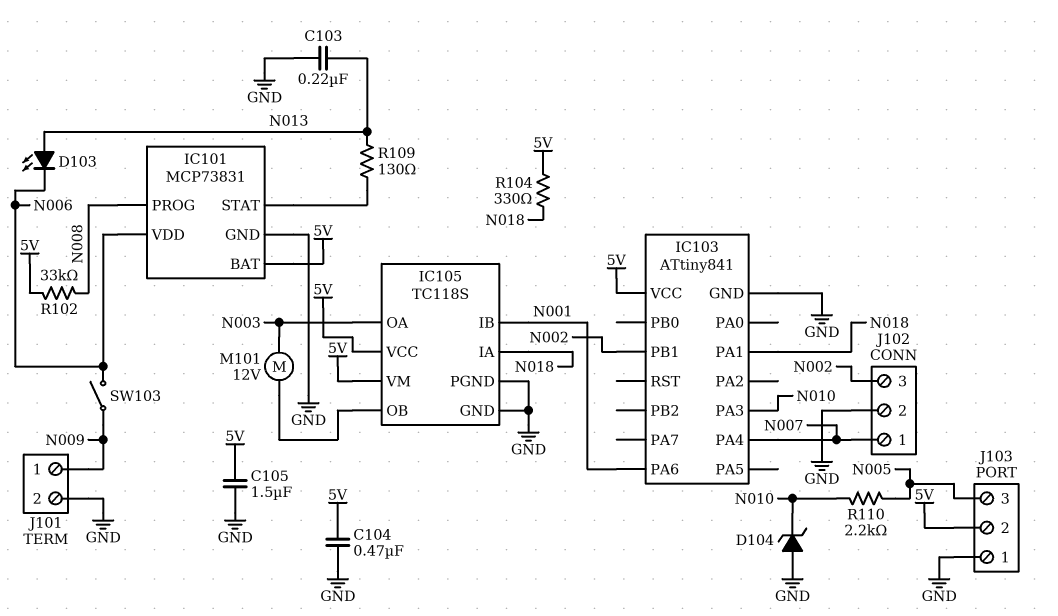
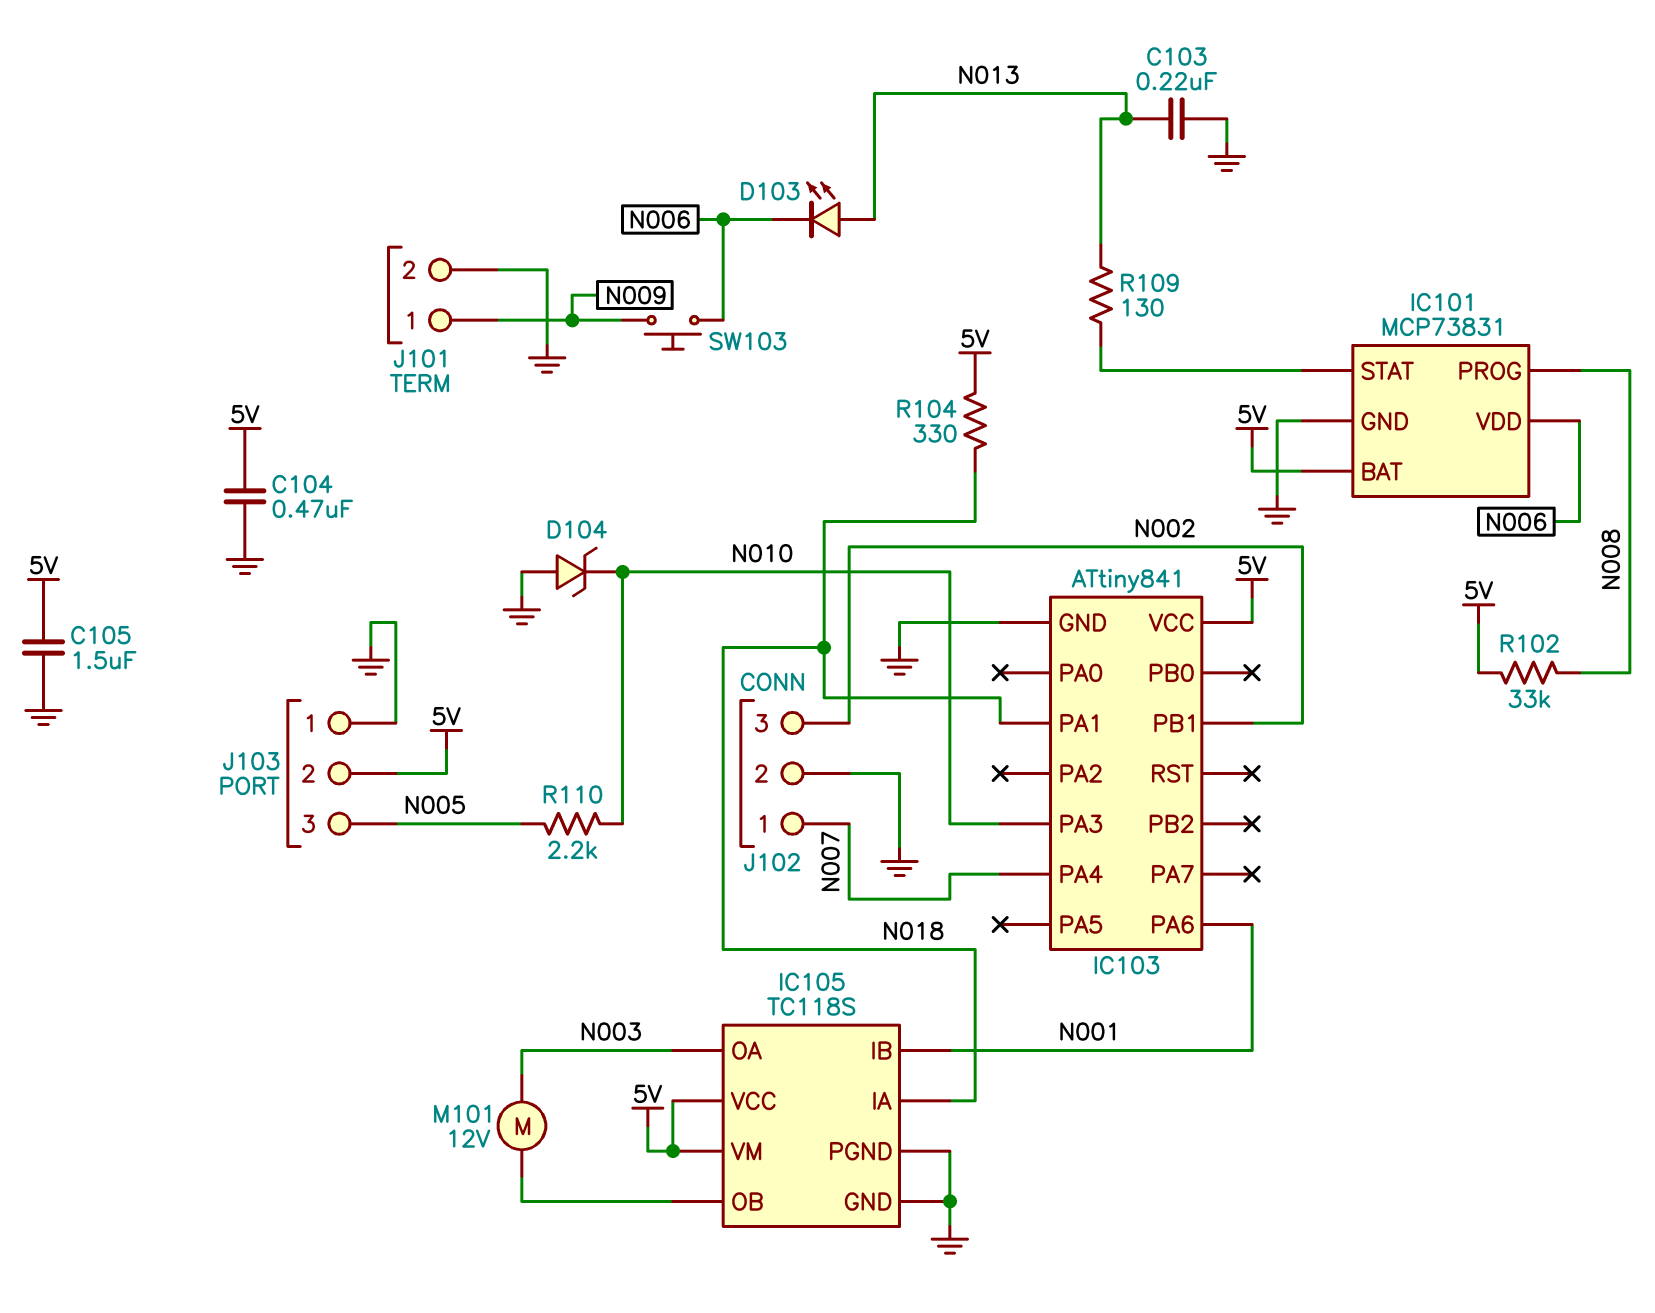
SW103: switch (N006, N009) -> button (N006, N009)

